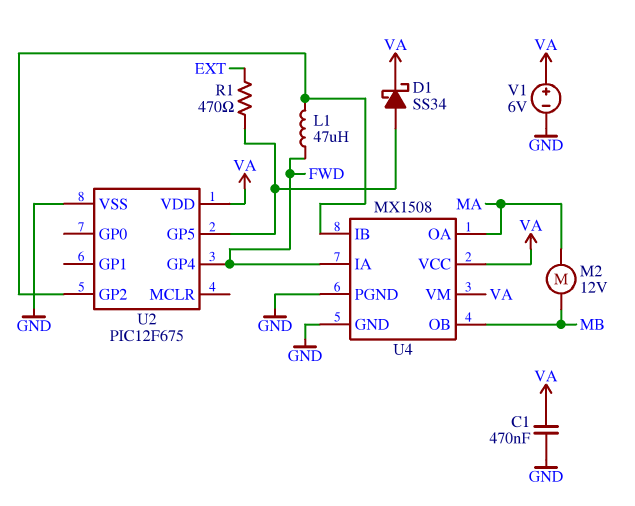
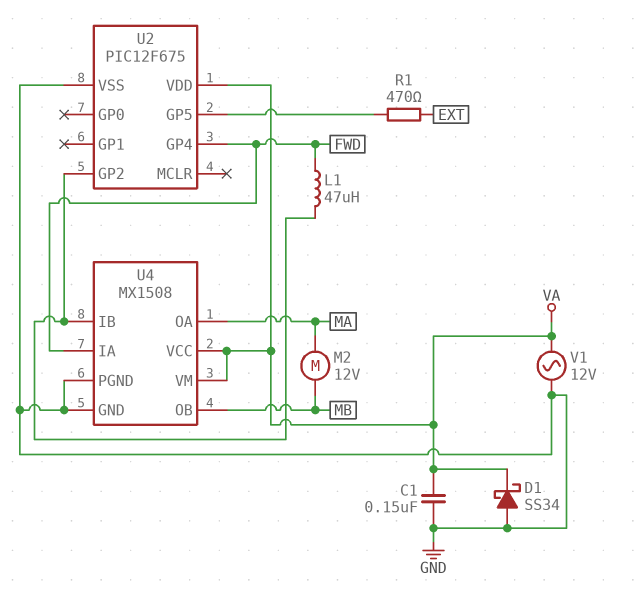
C1: 470nF (GND, VA) -> 150nF (GND, VA)
D1: schottky SS34 (A U2/GP5, K VA) -> schottky SS34 (A GND, K VA)
V1: 6V (plus VA, minus GND) -> AC 12V (GND, VA)

